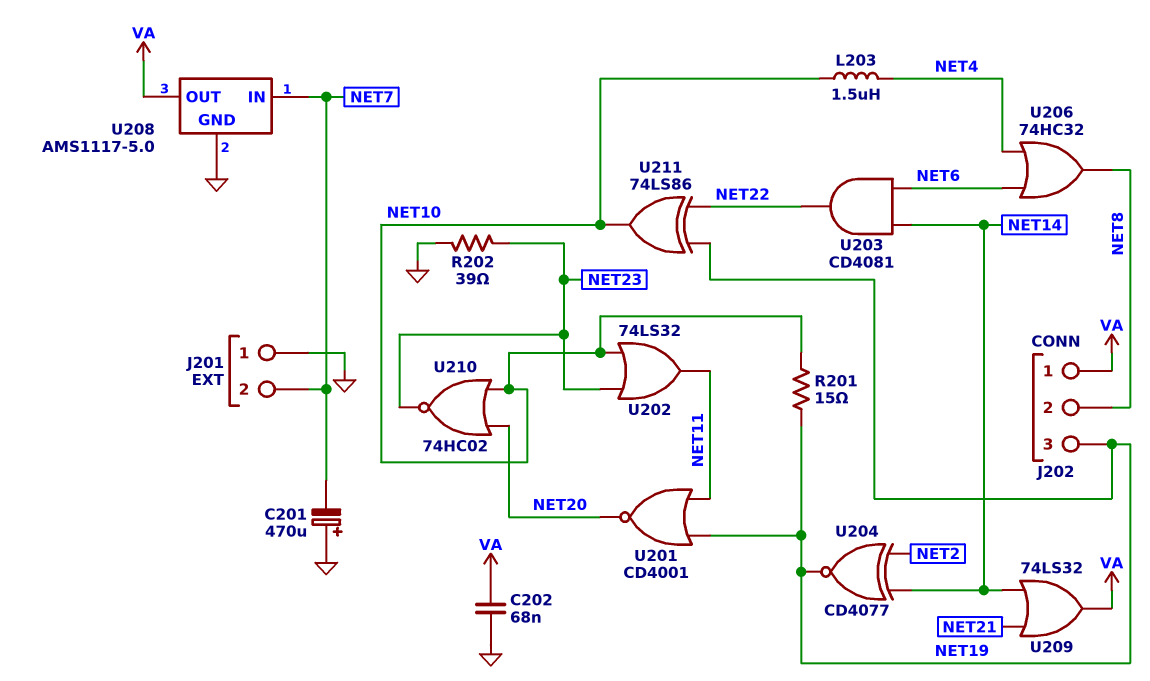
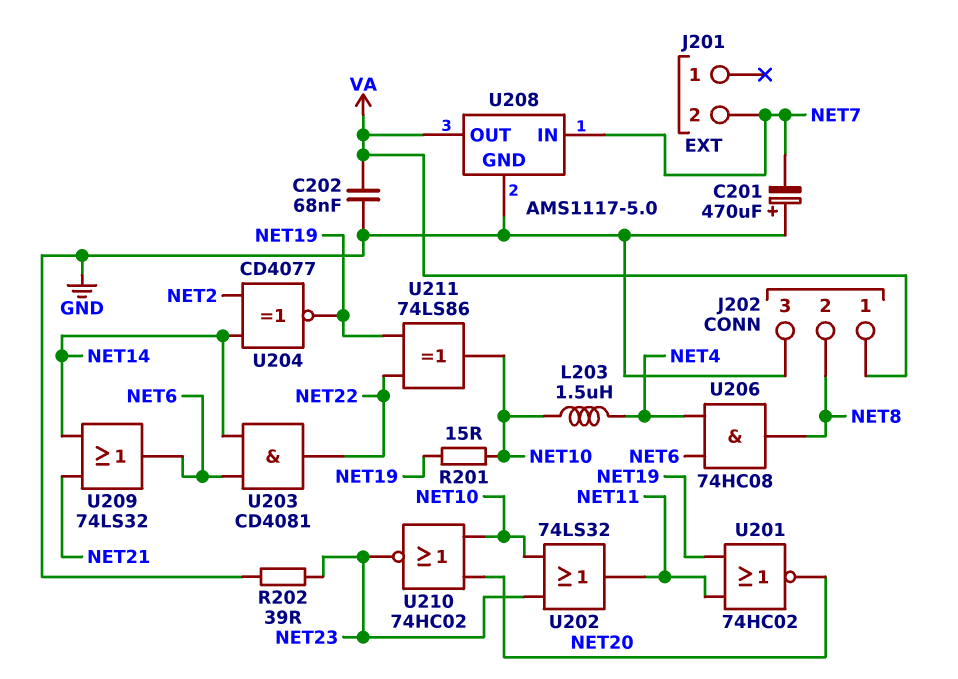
J201 pin 1: GND -> none
J202 pin 3: NET19 -> GND
U201: NOR CD4001 (in NET11, in NET19, out NET20) -> NOR 74HC02 (in NET11, in NET19, out NET20)
U206: OR 74HC32 (in NET4, in NET6, out NET8) -> AND 74HC08 (in NET4, in NET6, out NET8)
U209: OR 74LS32 (in NET14, in NET21, out VA) -> OR 74LS32 (in NET14, in NET21, out NET6)

